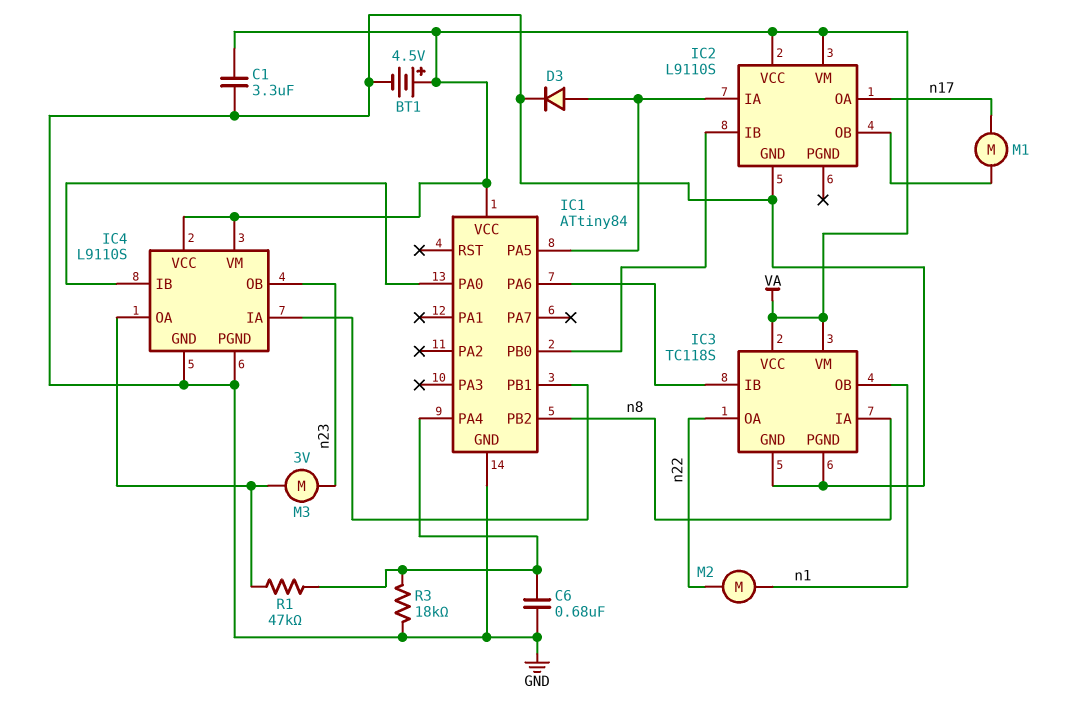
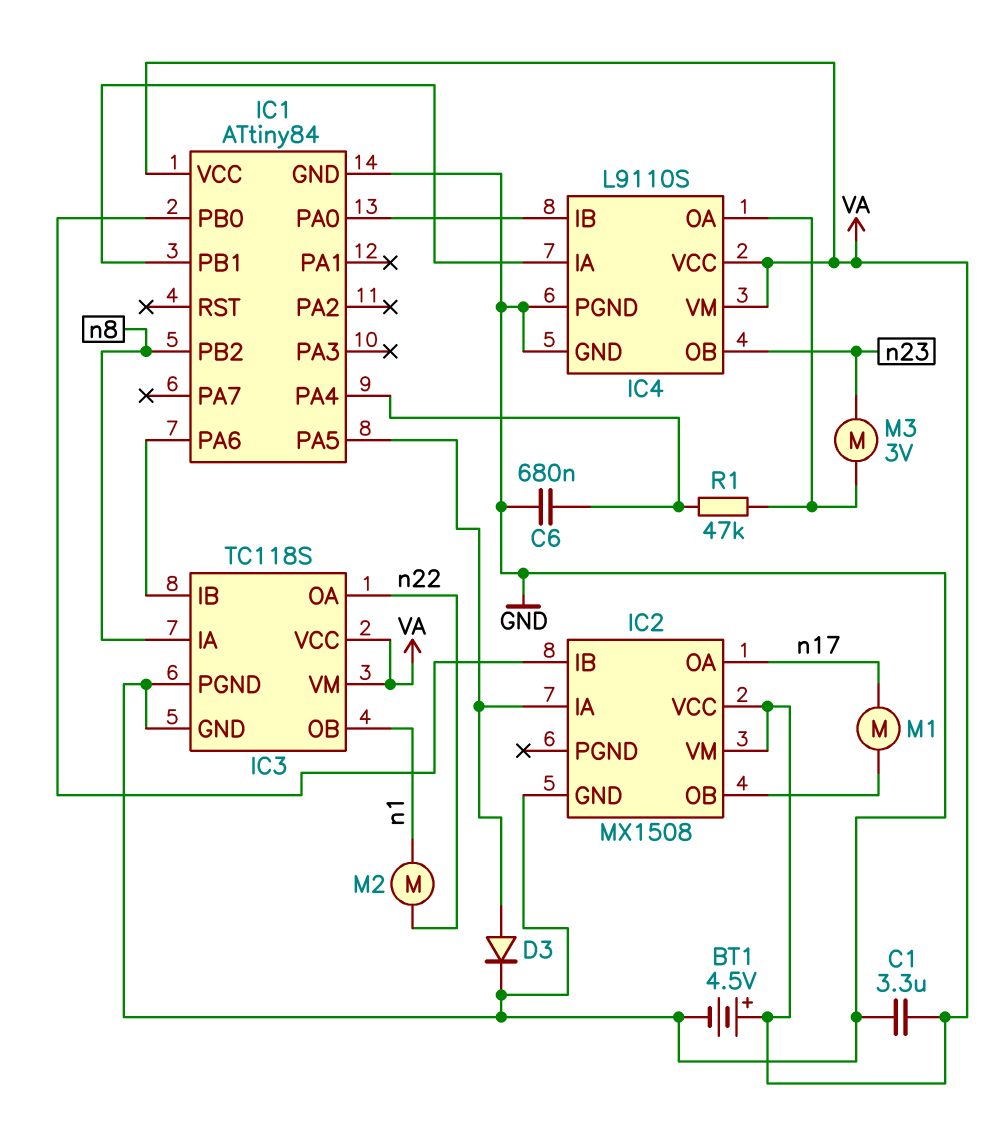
IC2: L9110S -> MX1508
R3: 18k (GND, IC1/PA4) -> none

